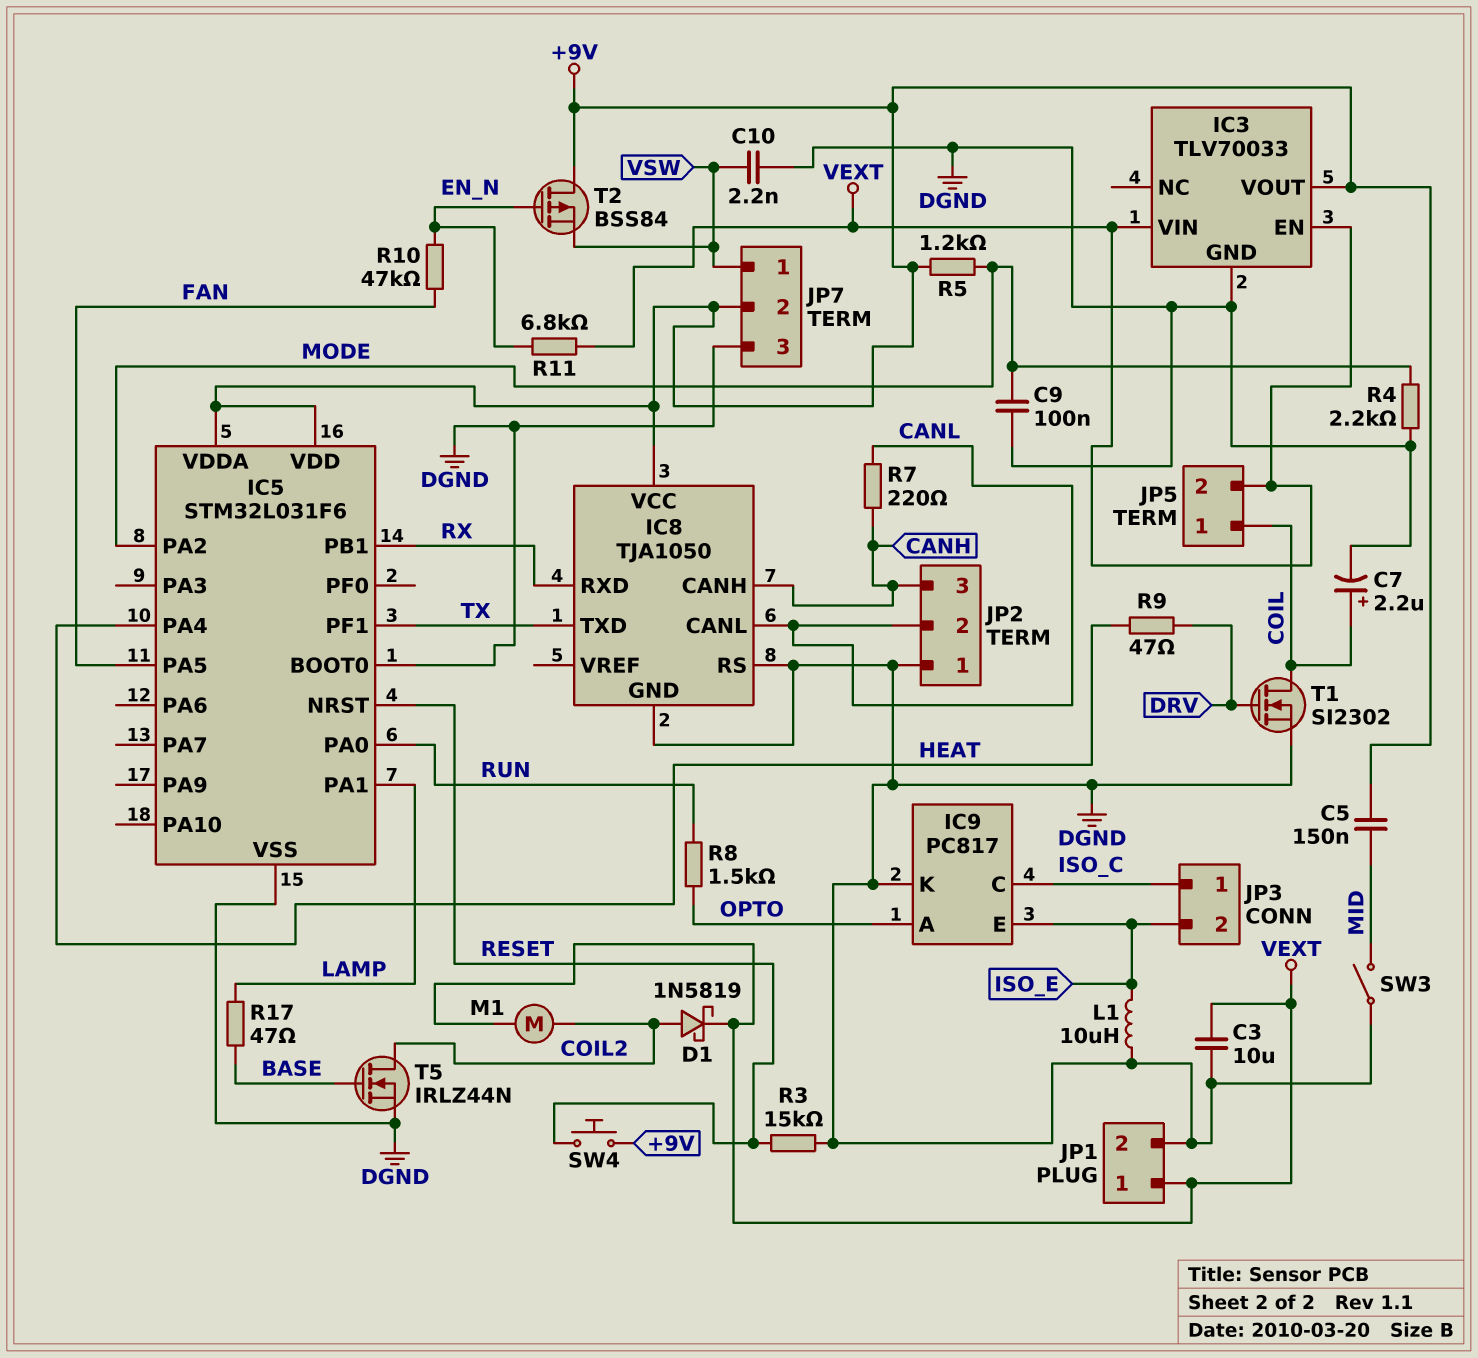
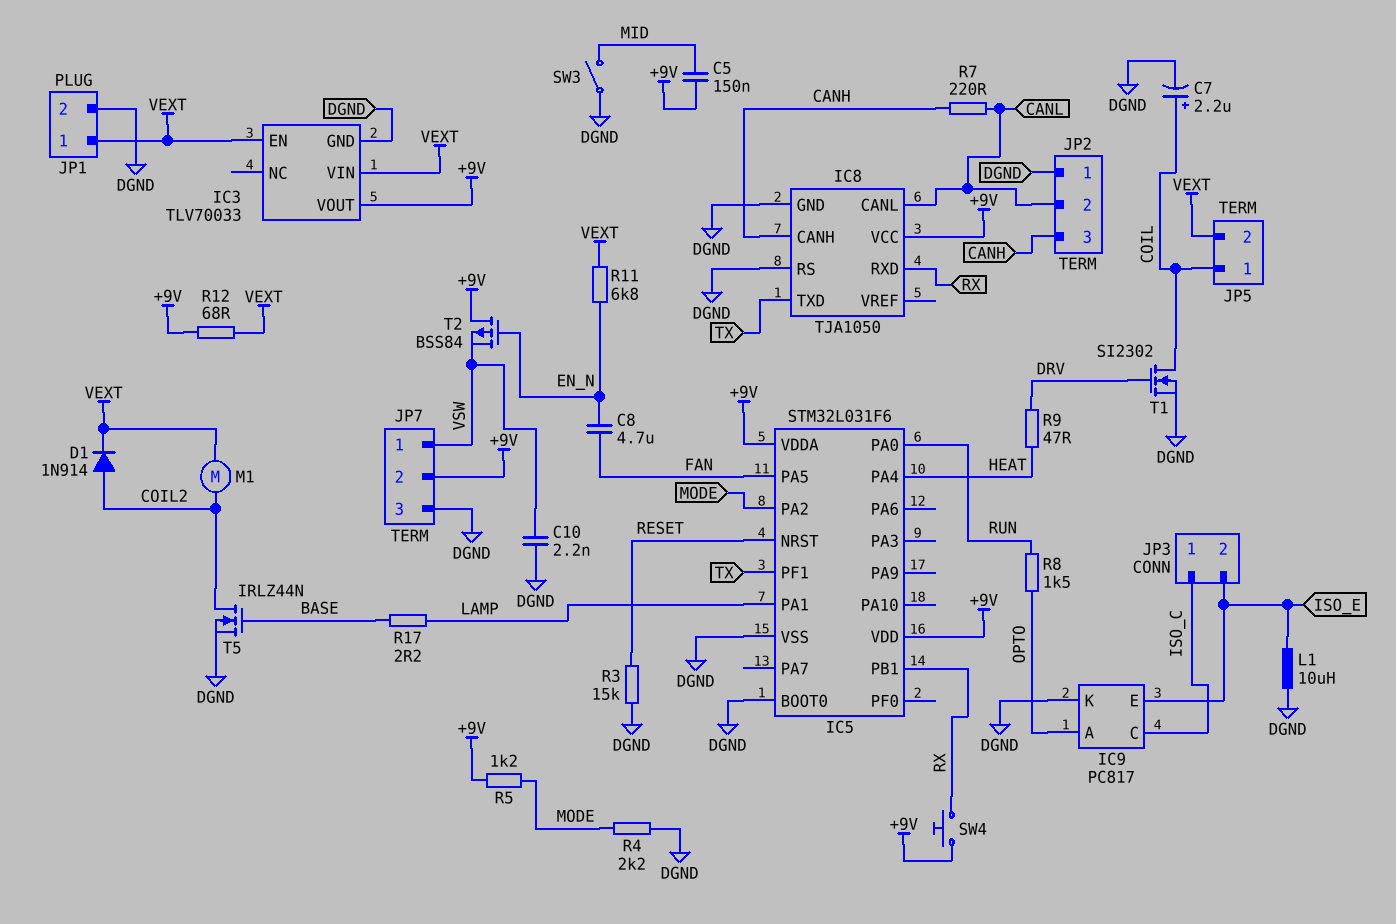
C3: 10uF (DGND, VEXT) -> none
C8: none -> 4.7uF (EN_N, FAN)
C9: 100nF (DGND, MODE) -> none
D1: schottky 1N5819 (A COIL2, K VEXT) -> diode 1N914 (A COIL2, K VEXT)
R10: 47k (EN_N, FAN) -> none
R12: none -> 68 (+9V, VEXT)
R17: 47 (BASE, LAMP) -> 2.2 (BASE, LAMP)
SW4: button (+9V, RESET) -> button (+9V, RX)

